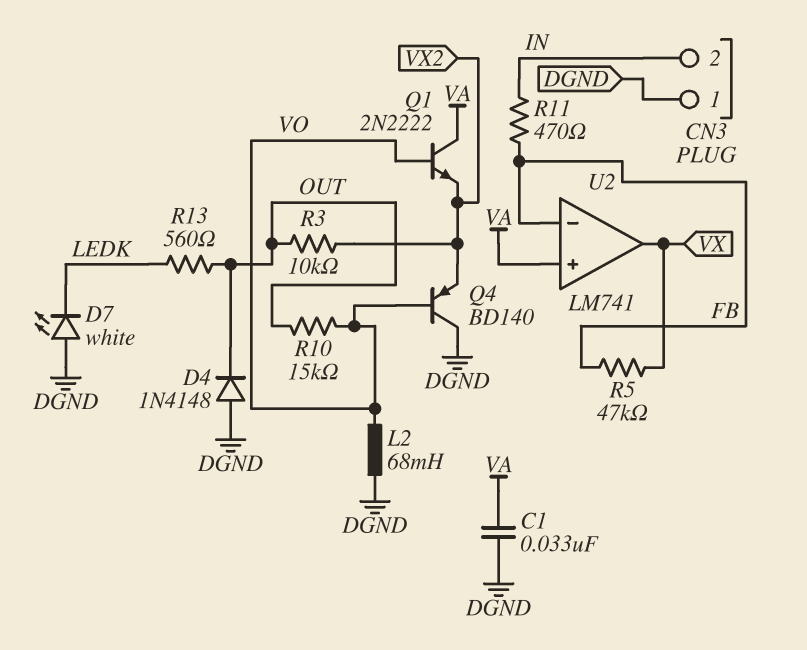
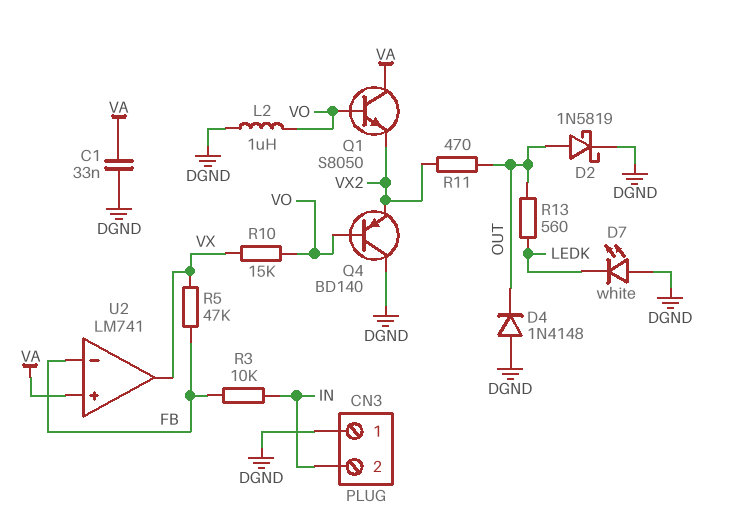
D2: none -> schottky 1N5819 (A OUT, K DGND)
L2: 68mH (DGND, VO) -> 1uH (DGND, VO)
Q1: NPN 2N2222 (B VO, C VA, E VX2) -> NPN S8050 (B VO, C VA, E VX2)
R3: 10k (OUT, VX2) -> 10k (FB, IN)
R10: 15k (OUT, VO) -> 15k (VO, VX)
R11: 470 (FB, IN) -> 470 (OUT, VX2)

